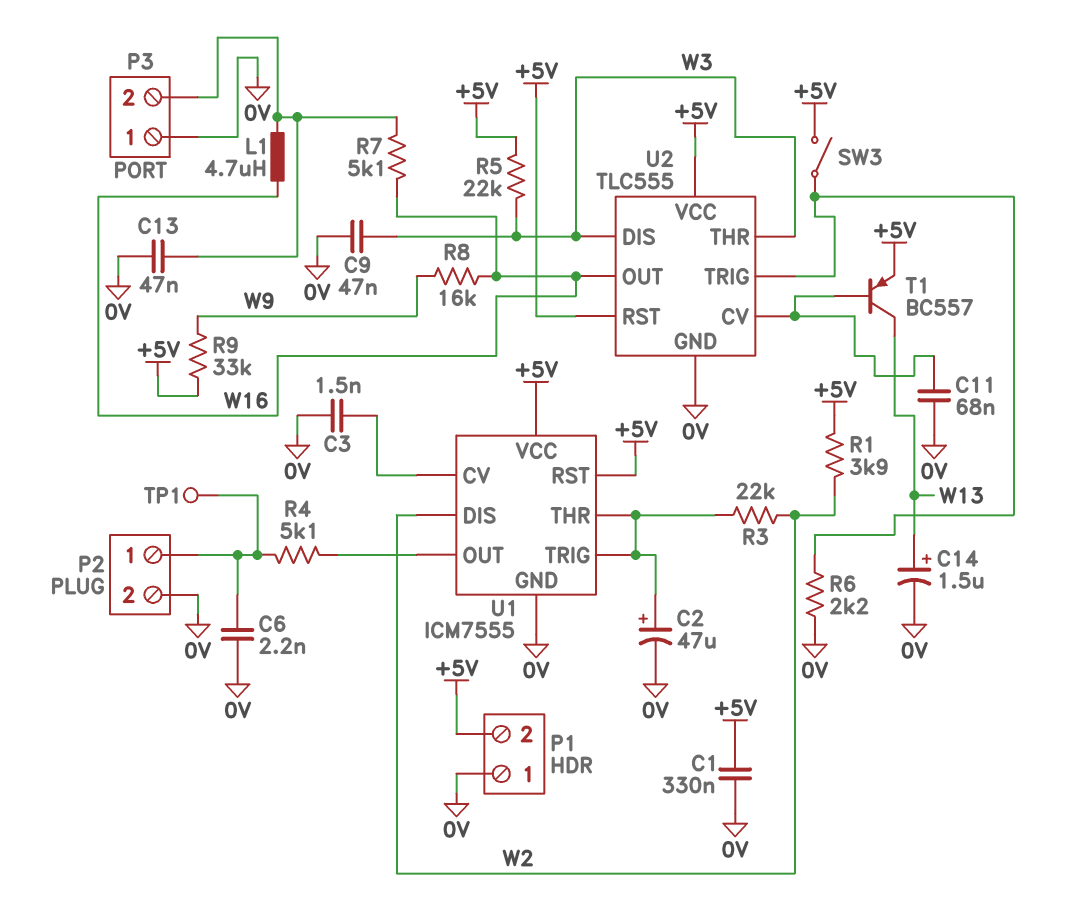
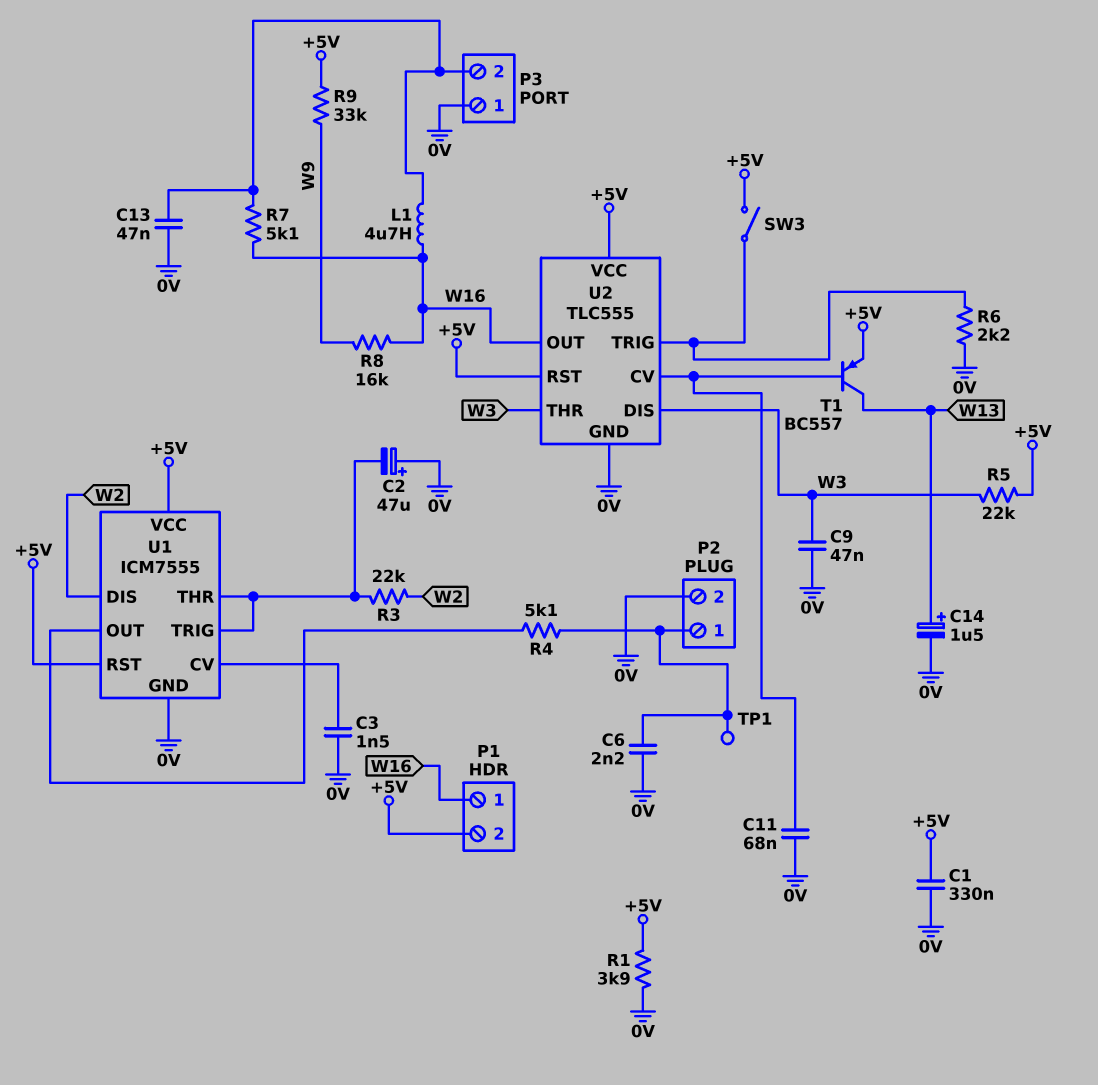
C2: 47uF (plus U1/THR, minus 0V) -> 47uF (plus 0V, minus U1/THR)
P1 pin 1: 0V -> W16
R1: 3.9k (+5V, W2) -> 3.9k (+5V, 0V)

